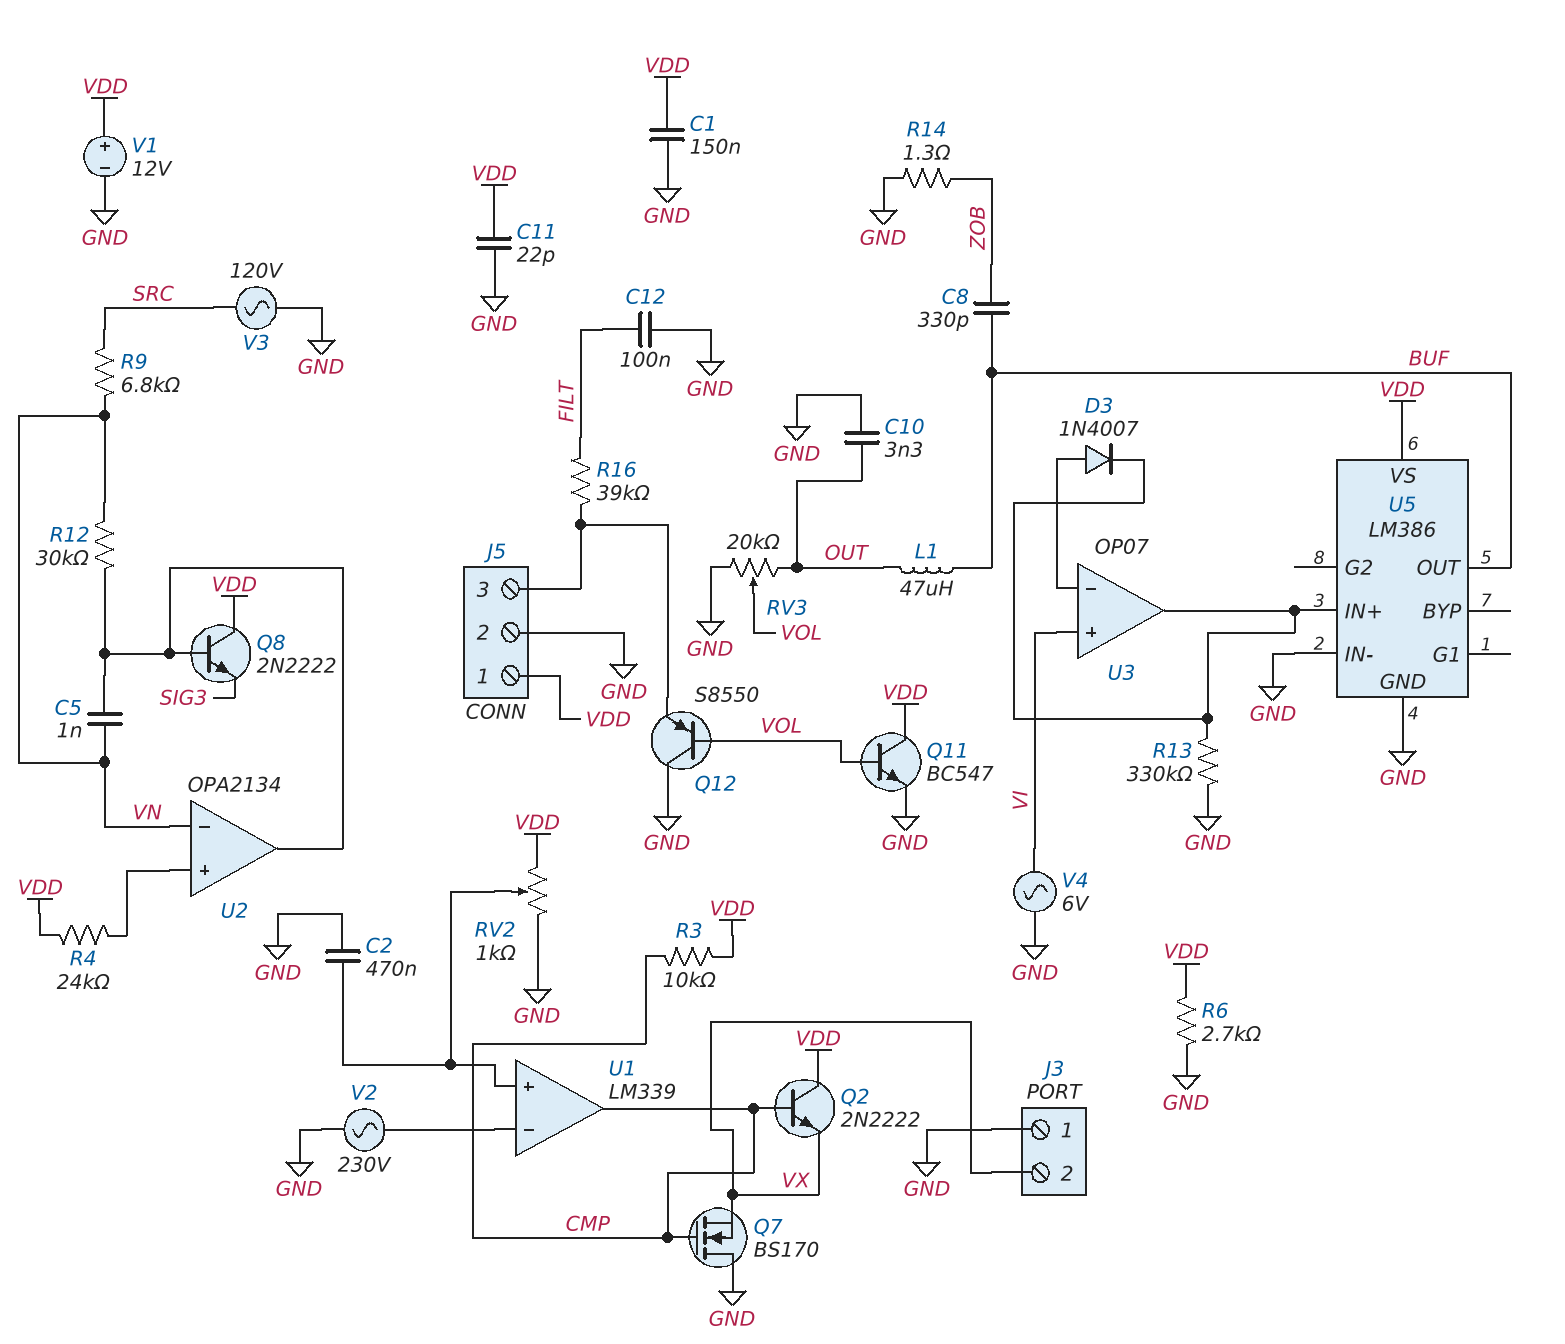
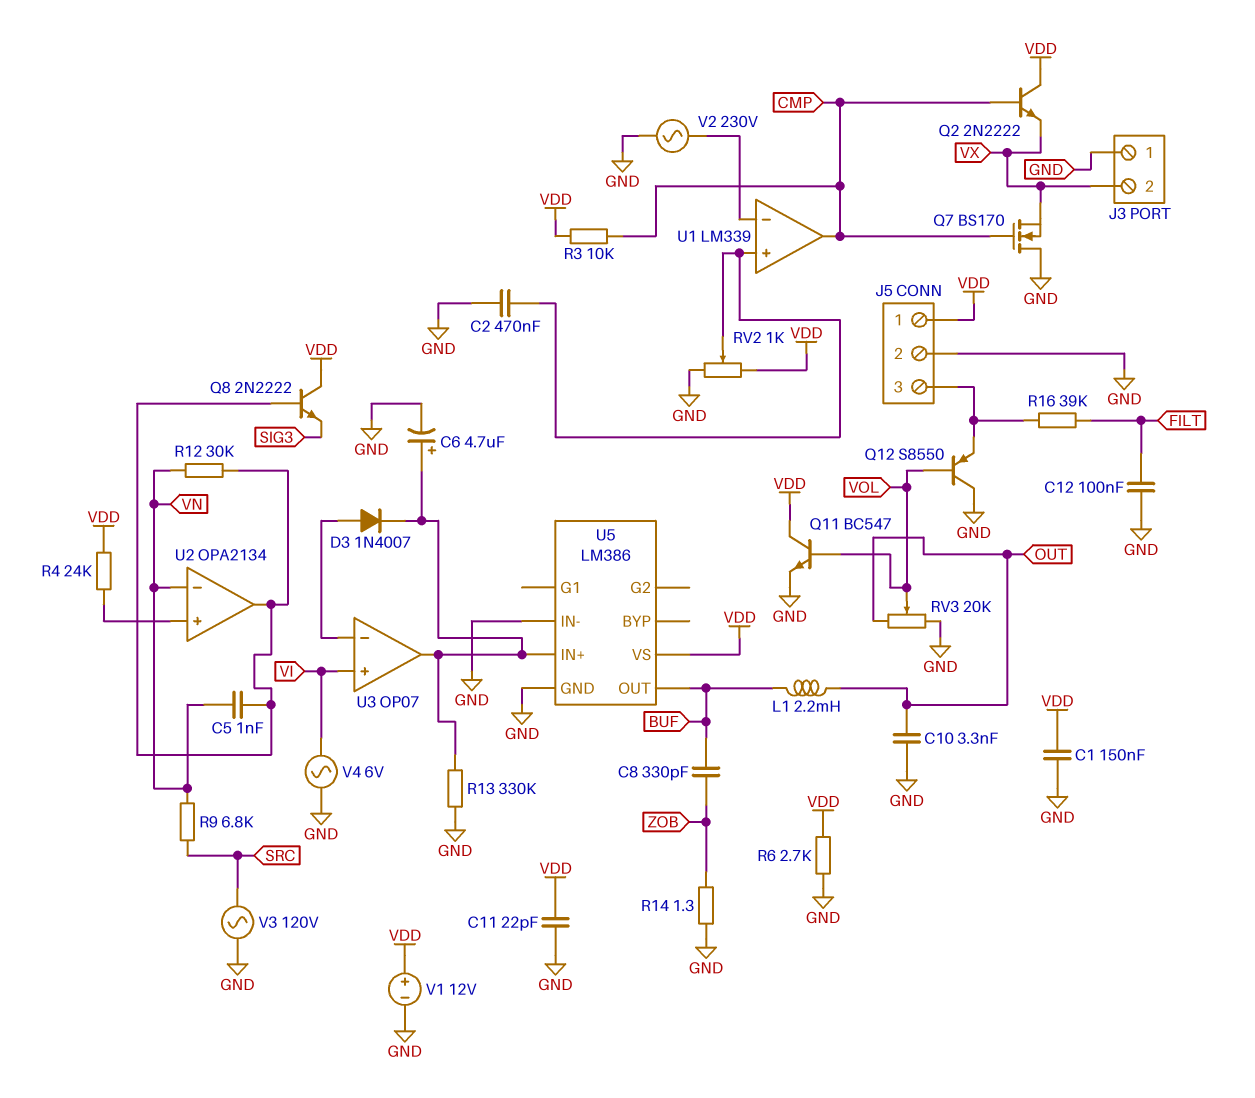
C6: none -> 4.7uF (plus U3/out, minus GND)
L1: 47uH (BUF, OUT) -> 2.2mH (BUF, OUT)

